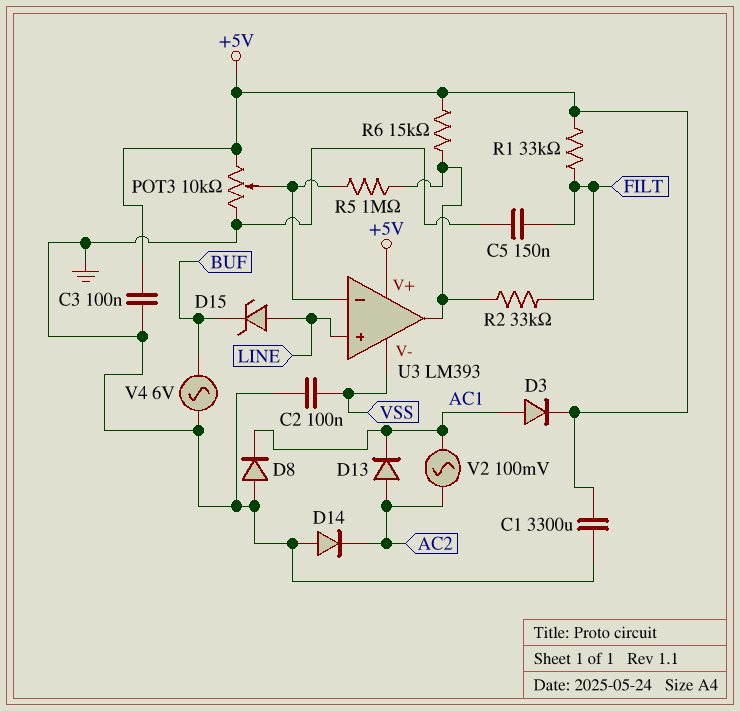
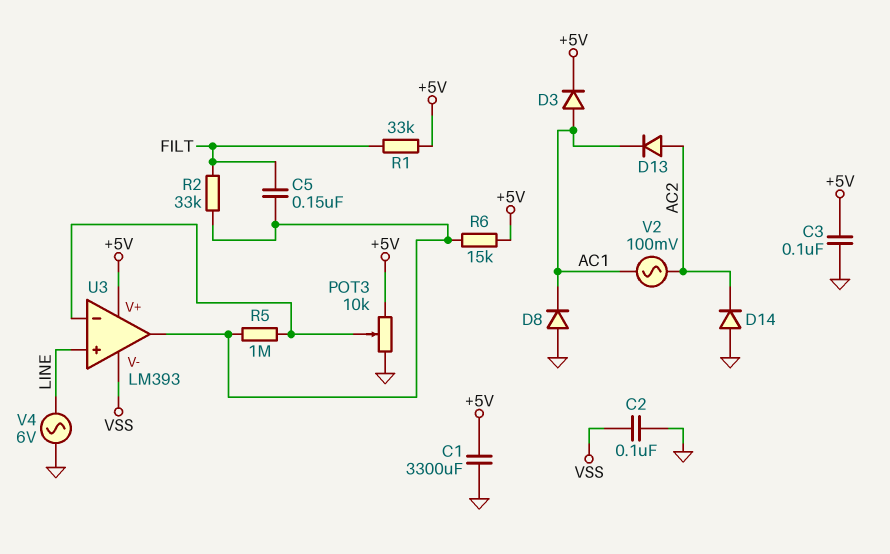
C5: 150nF (FILT, GND) -> 150nF (FILT, U3/out)
D15: zener (A LINE, K BUF) -> none
V4: AC 6V (BUF, GND) -> AC 6V (GND, LINE)

